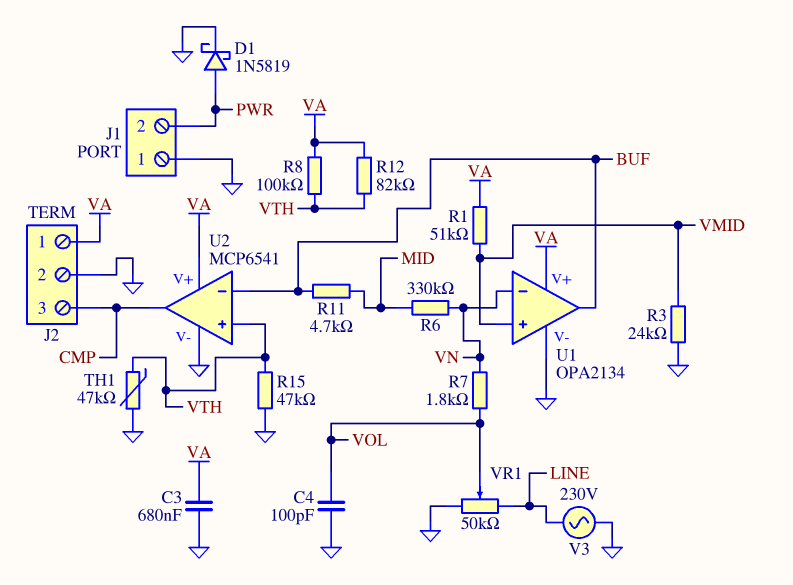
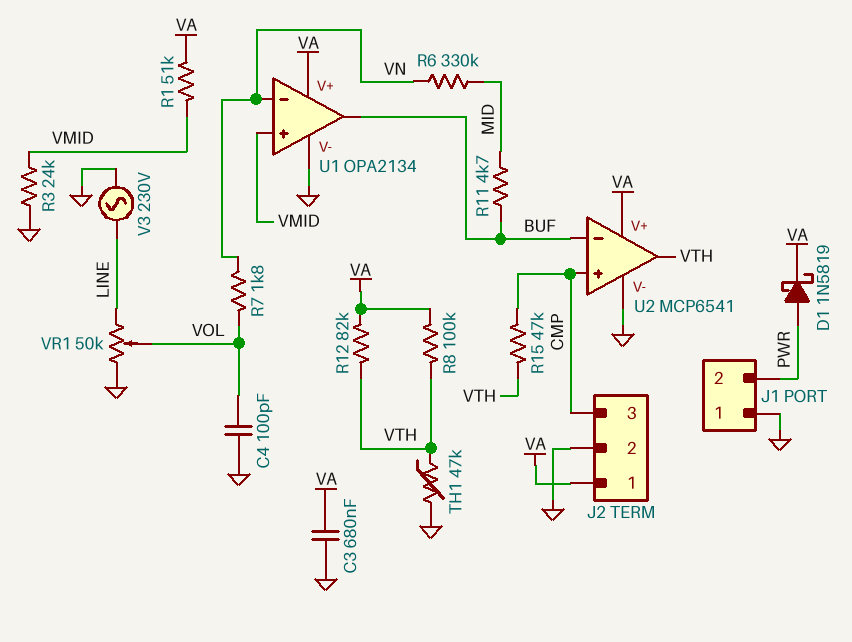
D1: schottky 1N5819 (A PWR, K GND) -> schottky 1N5819 (A PWR, K VA)
R15: 47k (GND, VTH) -> 47k (CMP, VTH)
U2 pin in+: VTH -> CMP
U2 pin out: CMP -> VTH

